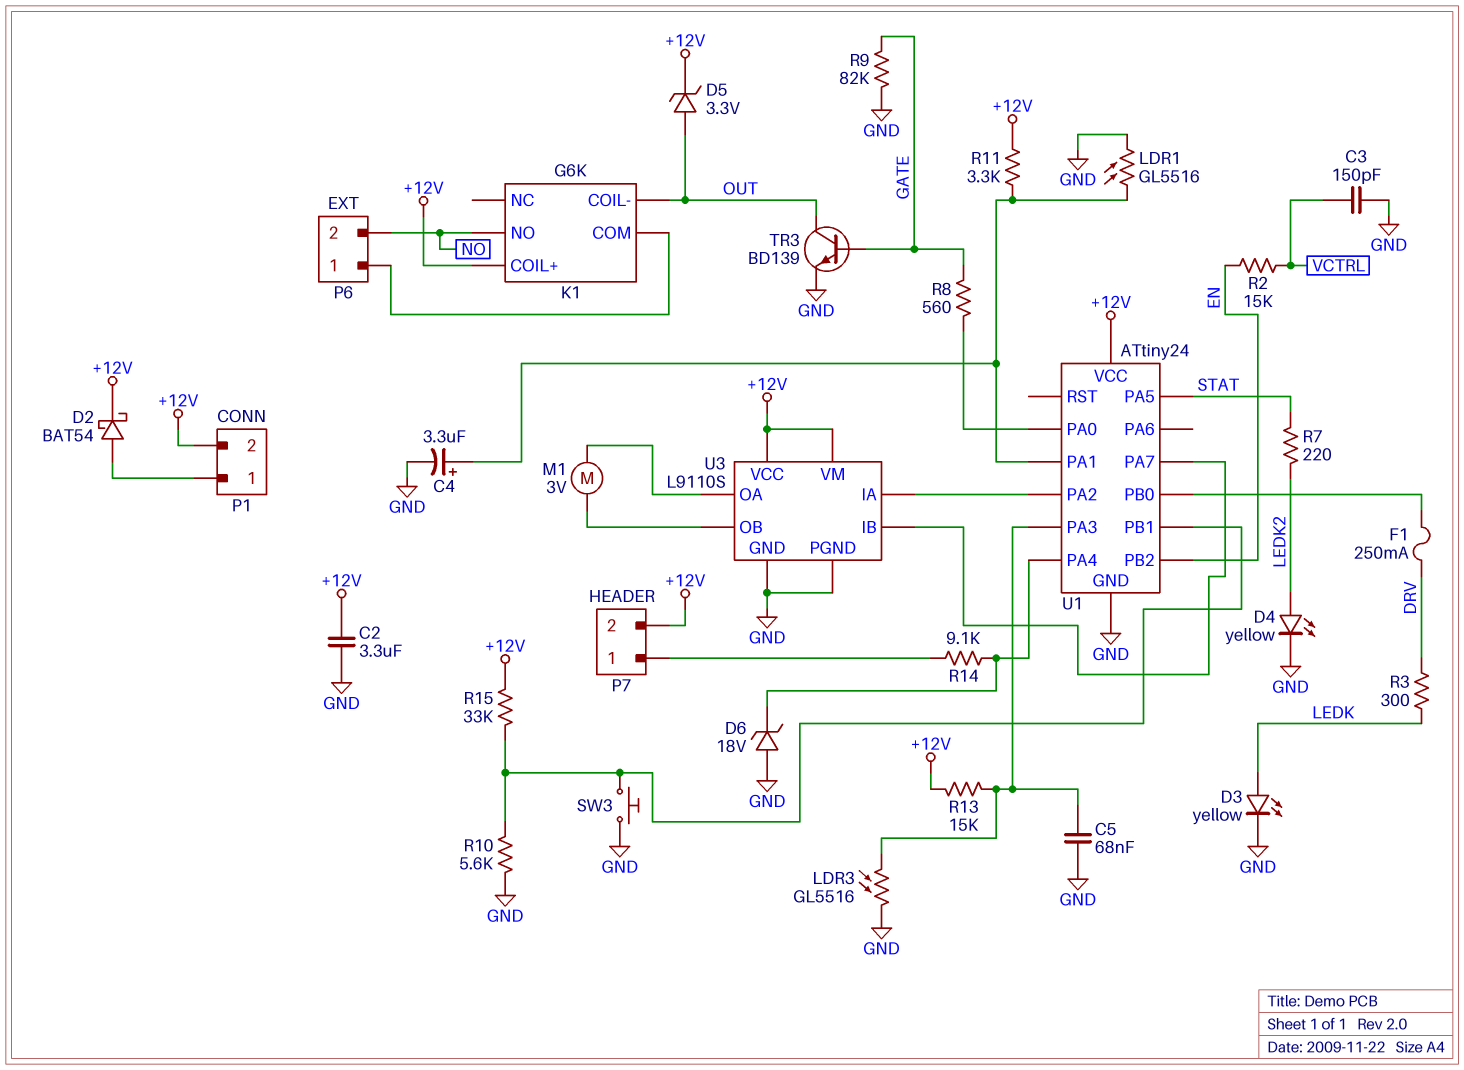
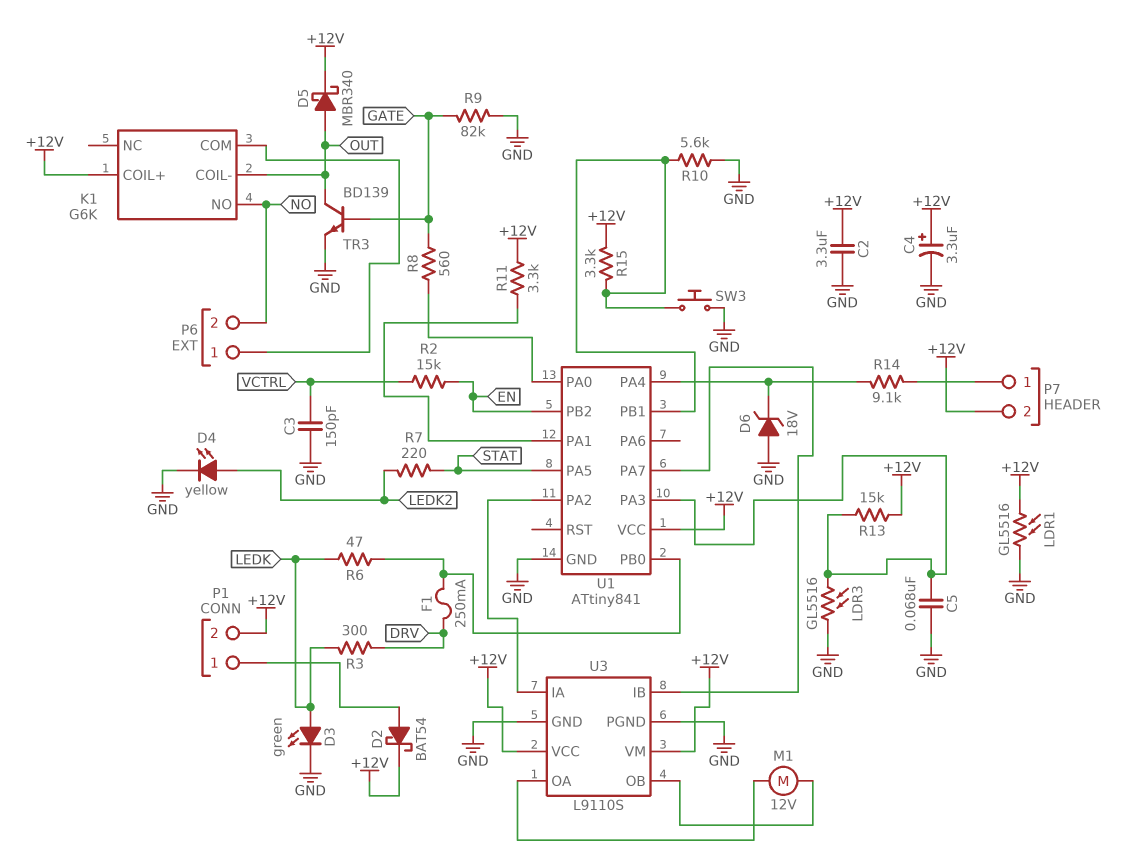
C4: 3.3uF (plus U1/PA1, minus GND) -> 3.3uF (plus +12V, minus GND)
D3: LED yellow (A LEDK, K GND) -> LED green (A LEDK, K GND)
D5: zener 3.3V (A OUT, K +12V) -> schottky MBR340 (A OUT, K +12V)
LDR1: GL5516 (GND, U1/PA1) -> GL5516 (+12V, GND)
M1: motor 3V (U3/OA, U3/OB) -> motor 12V (U3/OA, U3/OB)
R6: none -> 47 (LEDK, U1/PB0)
R15: 33k (+12V, U1/PB1) -> 3.3k (+12V, U1/PB1)
U1: ATtiny24 -> ATtiny841

